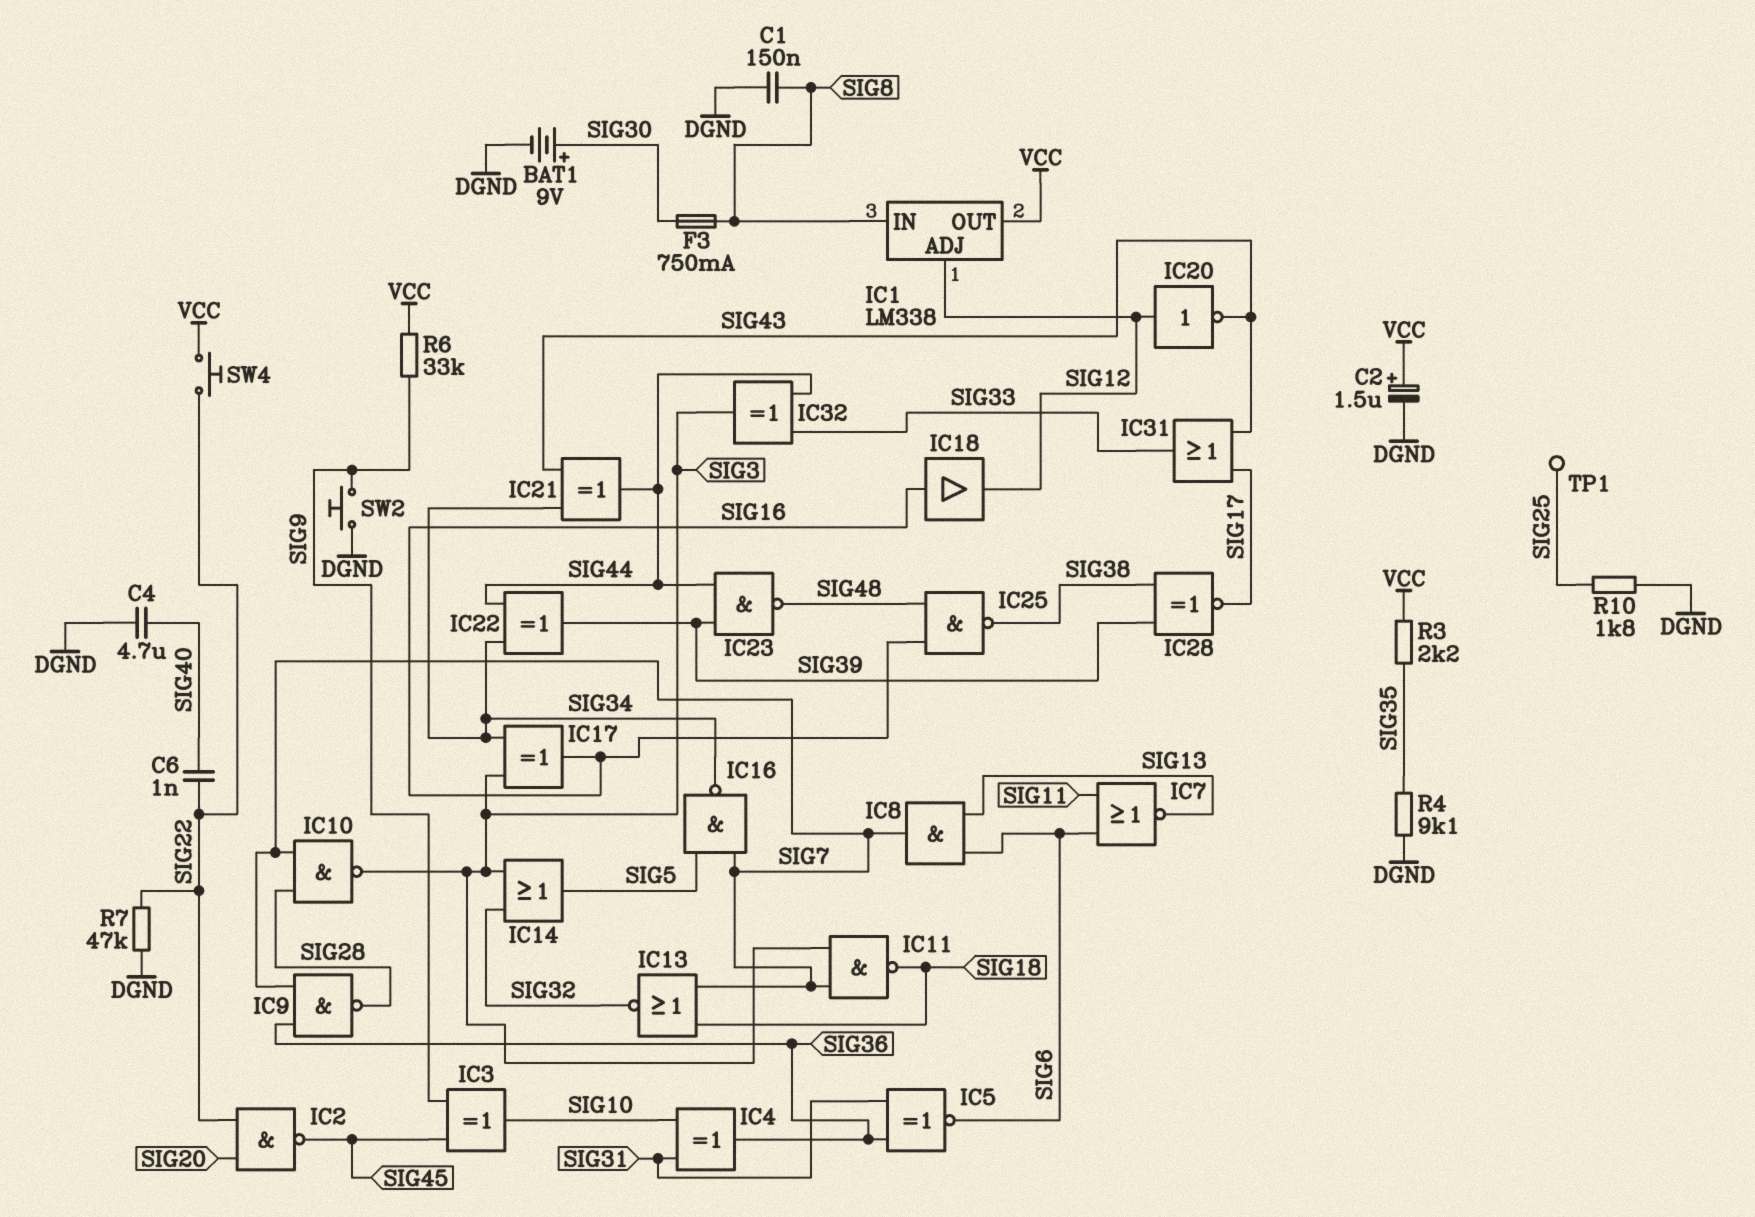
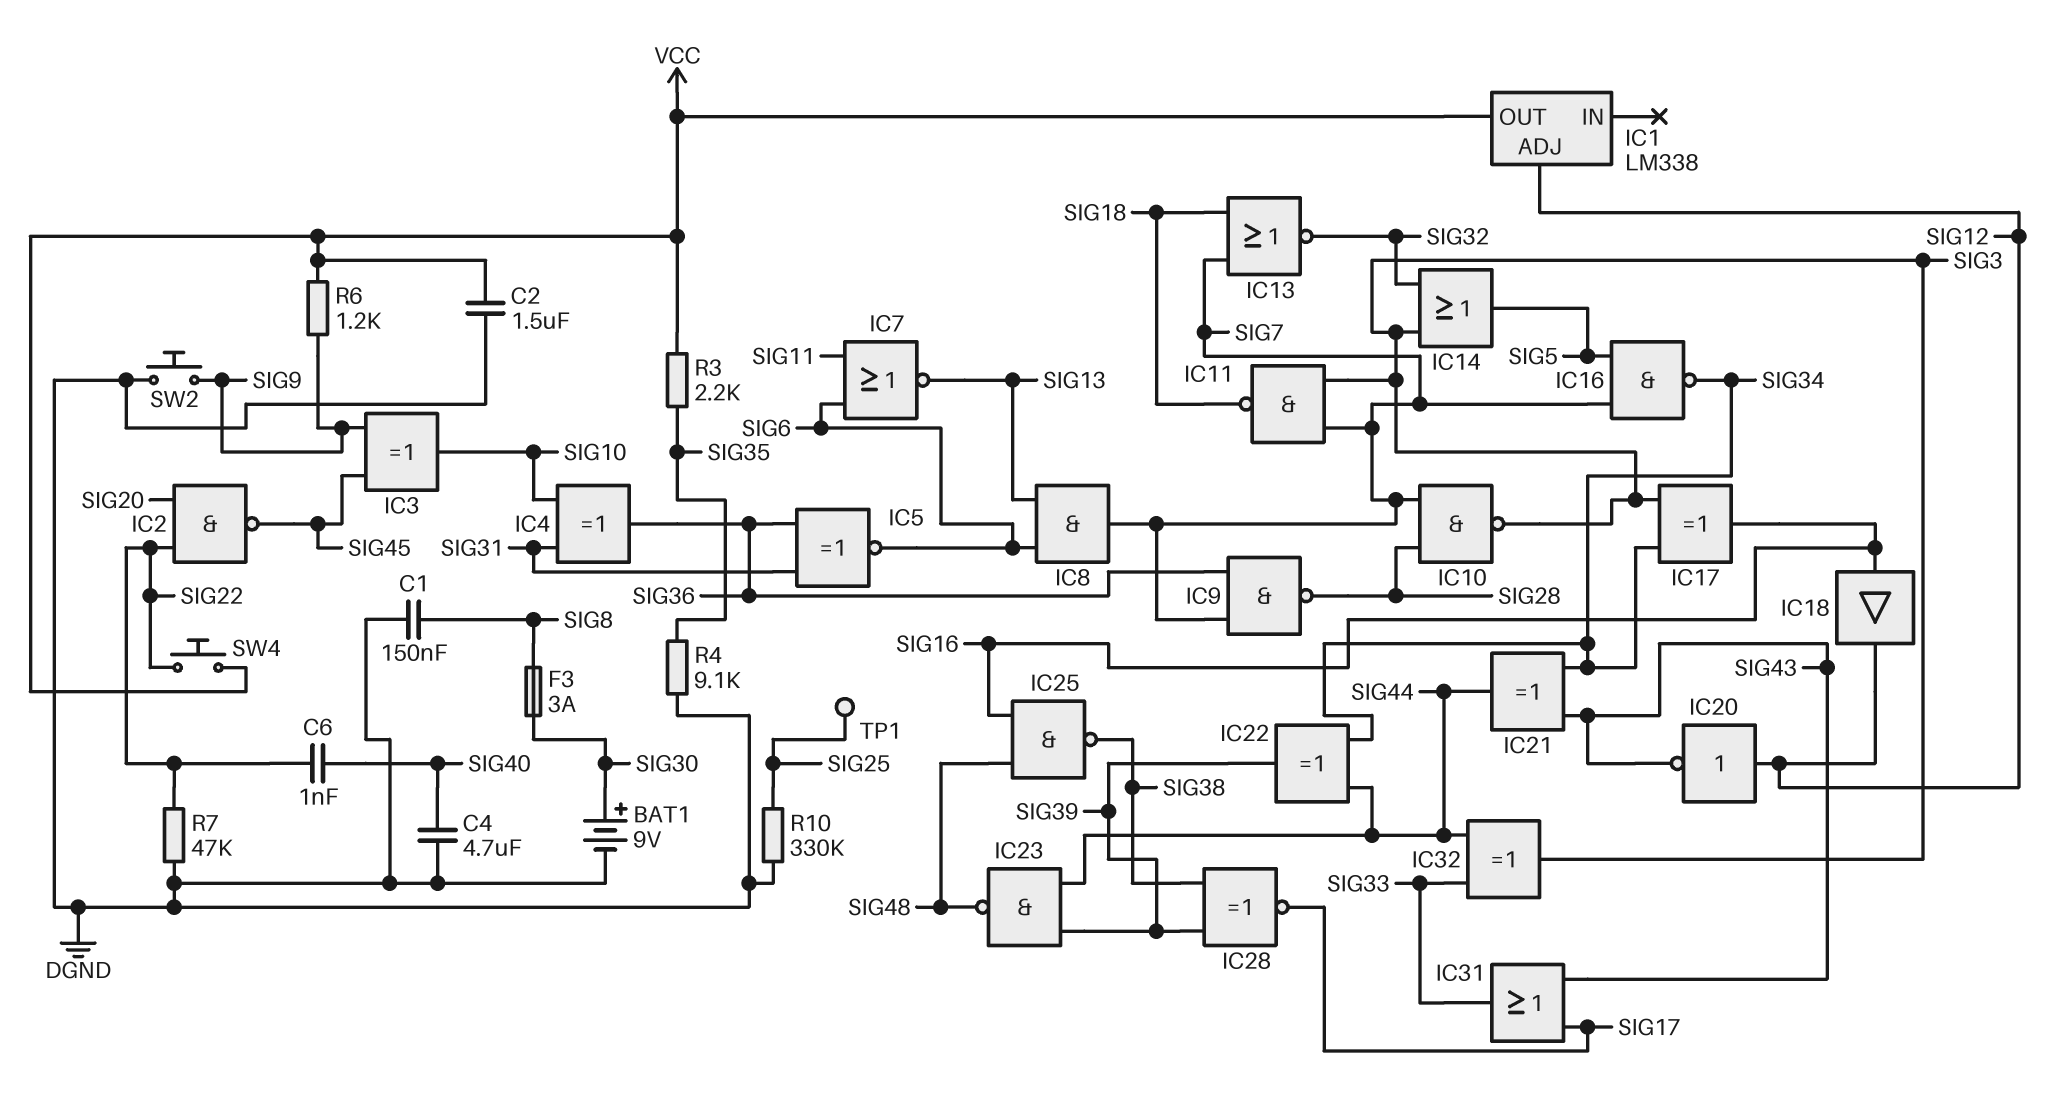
C2: 1.5uF (plus VCC, minus DGND) -> 1.5uF (DGND, VCC)
F3: 750mA (SIG8, SIG30) -> 3A (SIG8, SIG30)
IC1 pin IN: SIG8 -> none
R6: 33k (SIG9, VCC) -> 1.2k (SIG9, VCC)
R10: 1.8k (DGND, SIG25) -> 330k (DGND, SIG25)

